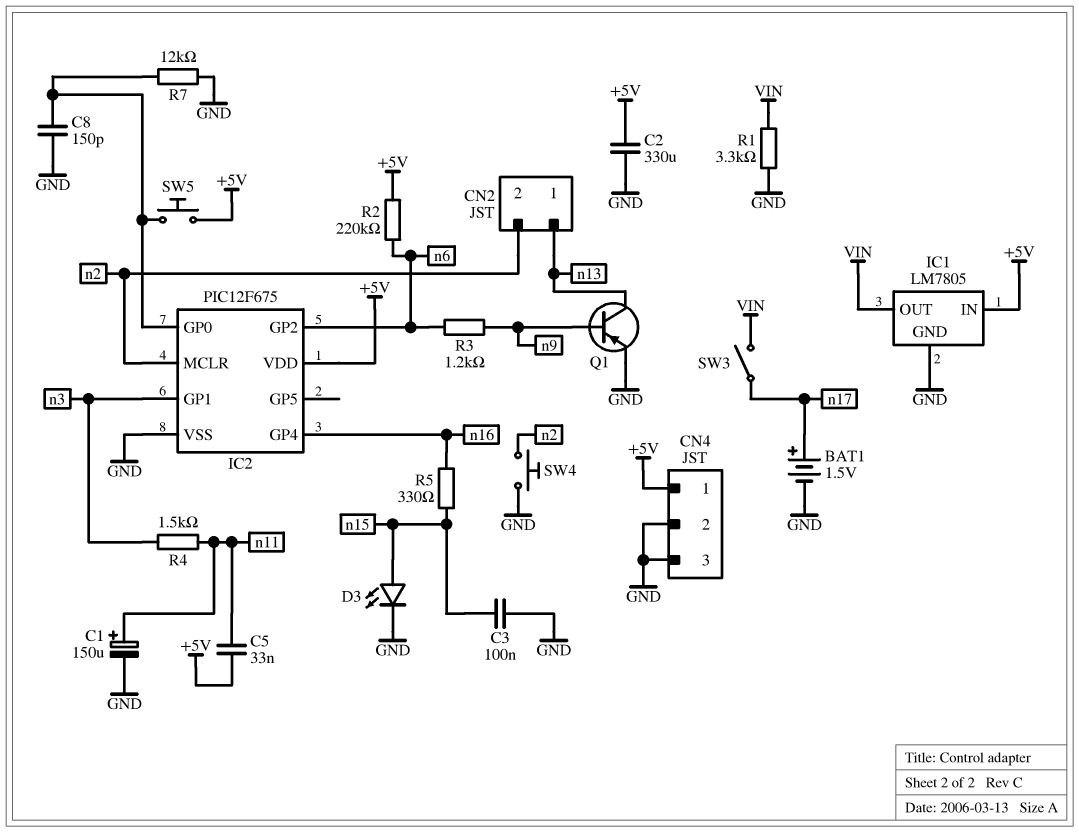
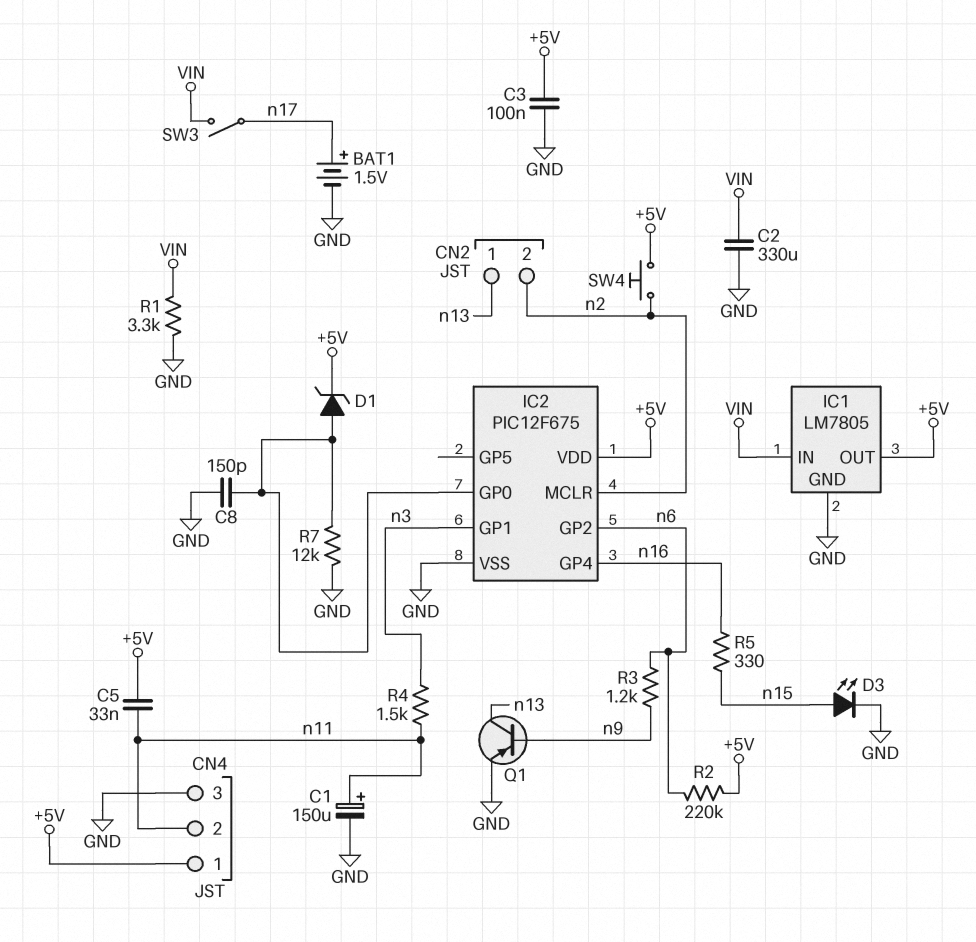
C2: 330uF (+5V, GND) -> 330uF (GND, VIN)
C3: 100nF (GND, n15) -> 100nF (+5V, GND)
CN4 pin 2: GND -> n11
D1: none -> zener (A IC2/GP0, K +5V)
IC1 pin IN: +5V -> VIN
IC1 pin OUT: VIN -> +5V
SW4: button (GND, n2) -> button (+5V, n2)
SW5: button (+5V, IC2/GP0) -> none

